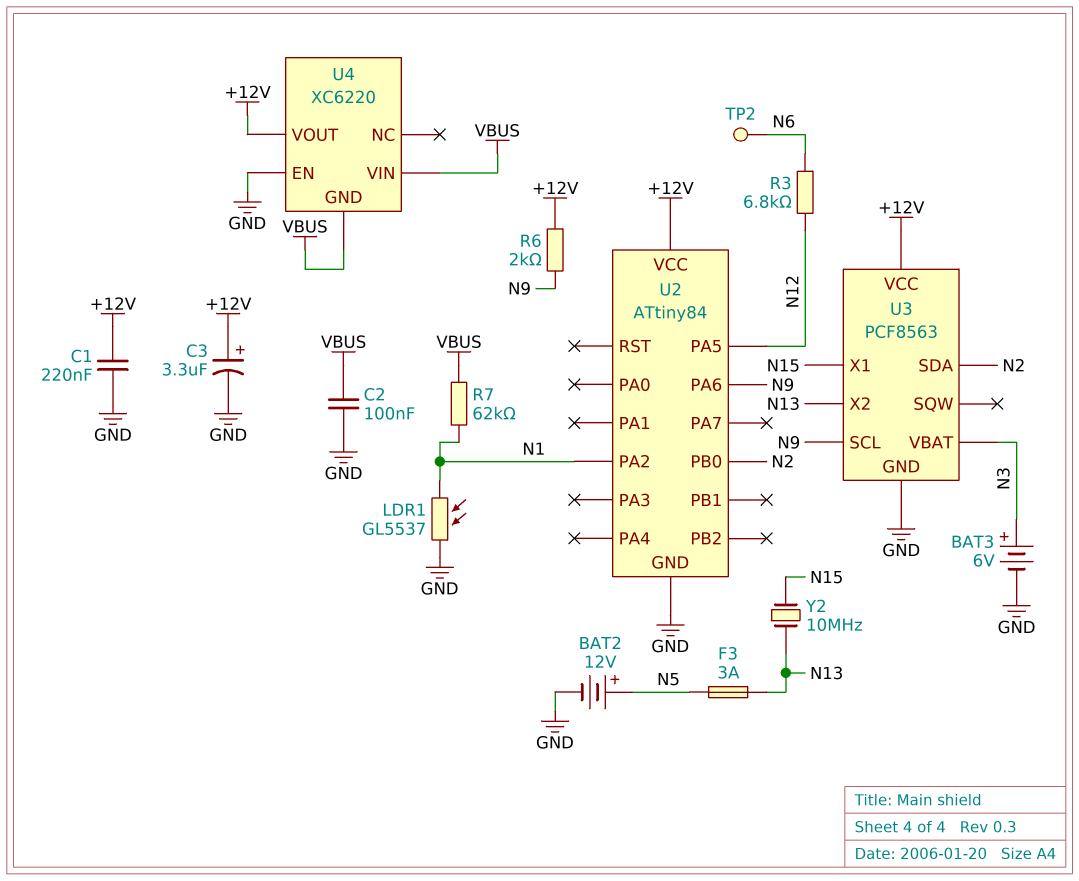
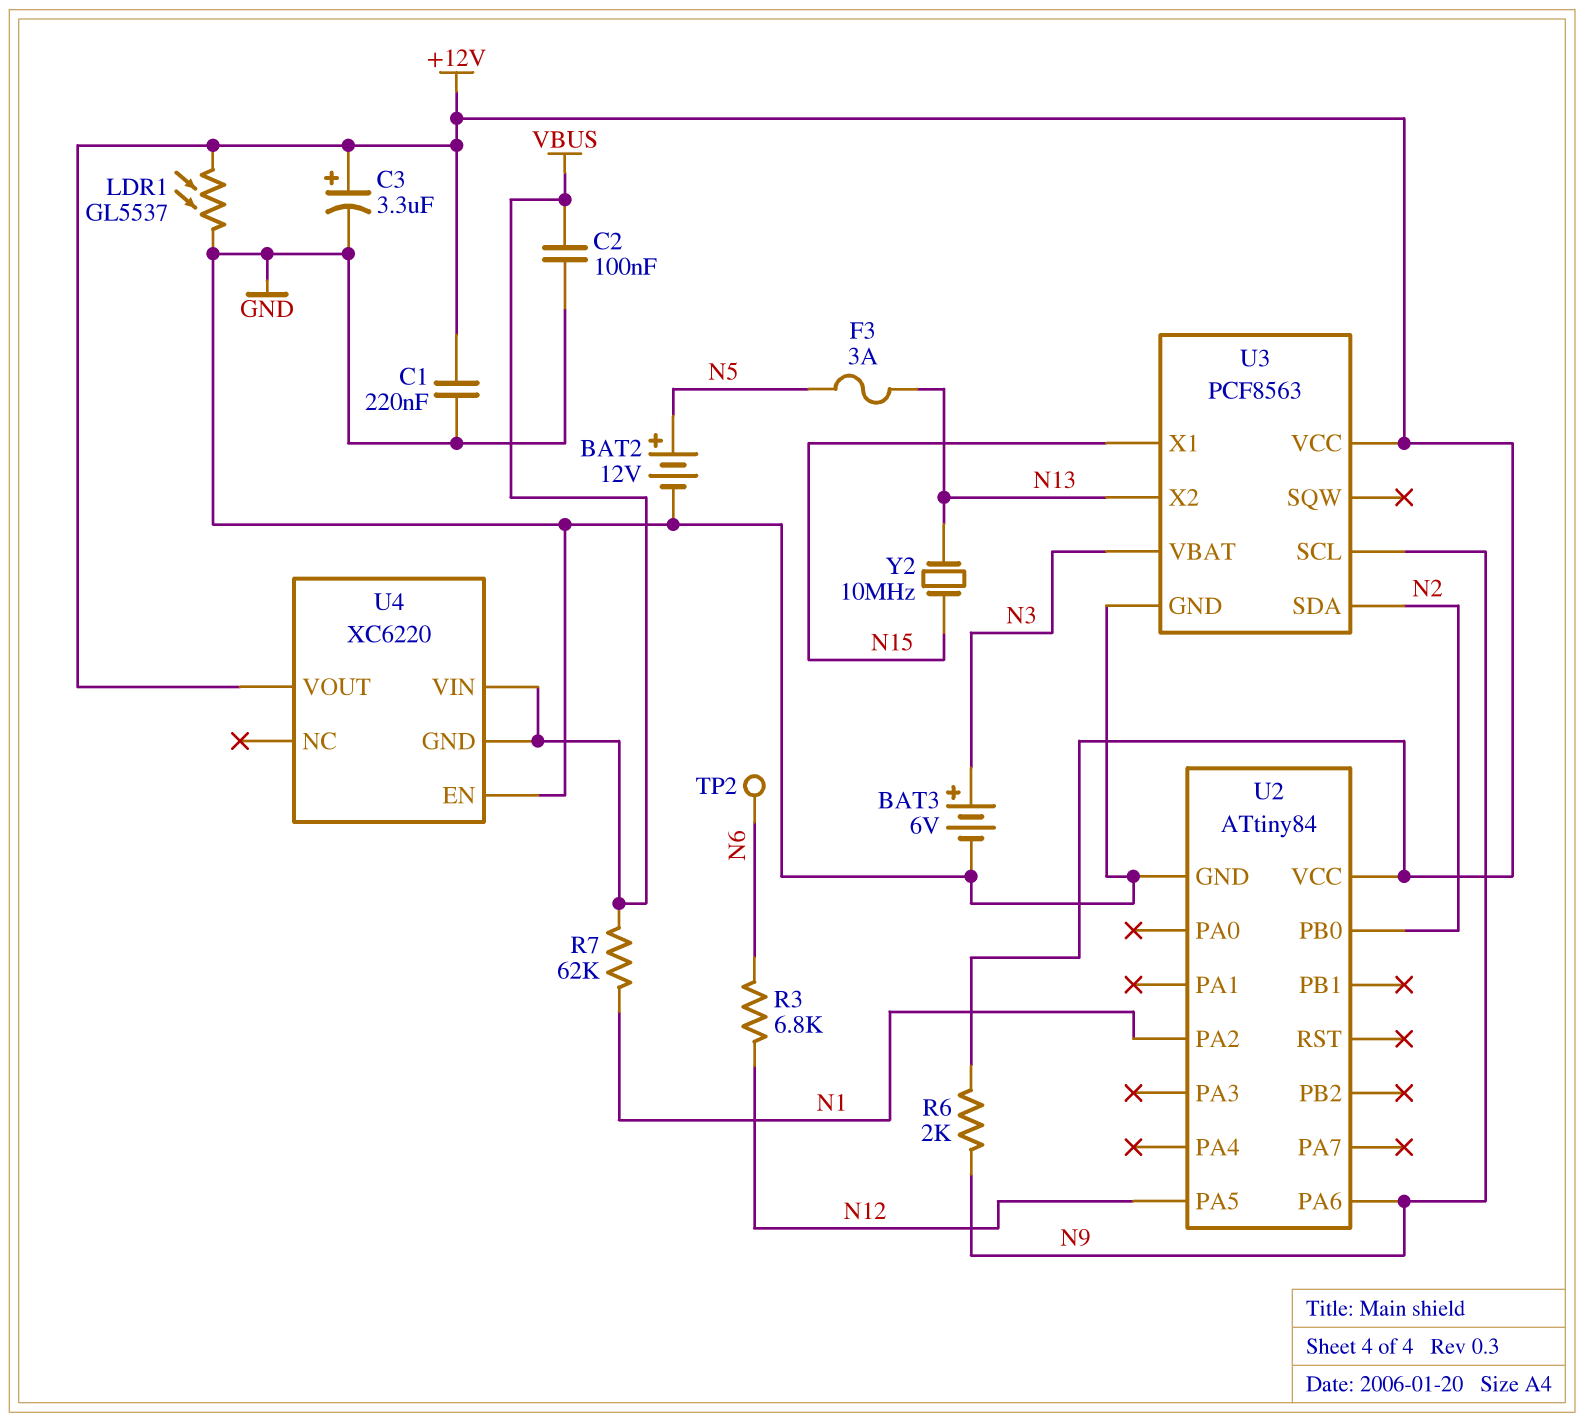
LDR1: GL5537 (GND, N1) -> GL5537 (+12V, GND)

